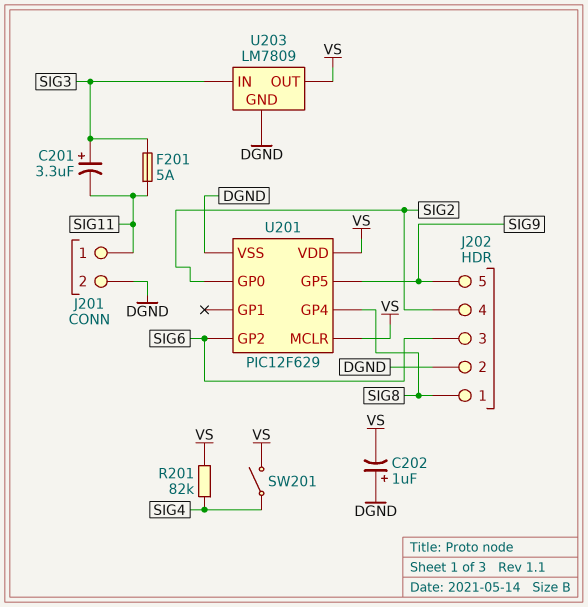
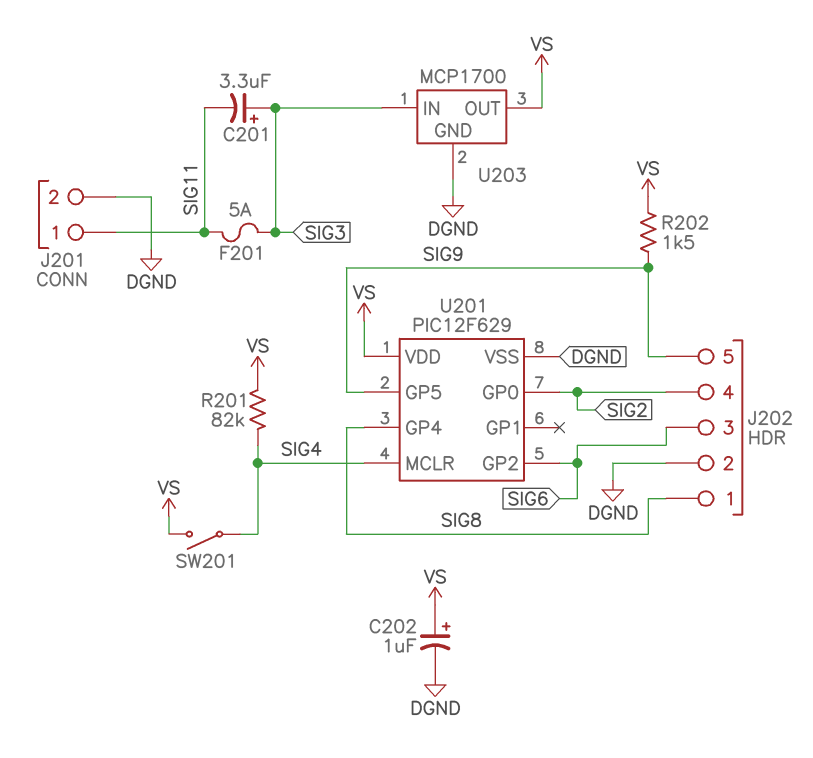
C202: 1uF (plus DGND, minus VS) -> 1uF (plus VS, minus DGND)
R202: none -> 1.5k (SIG9, VS)
U201 pin MCLR: VS -> SIG4
U203: LM7809 -> MCP1700

